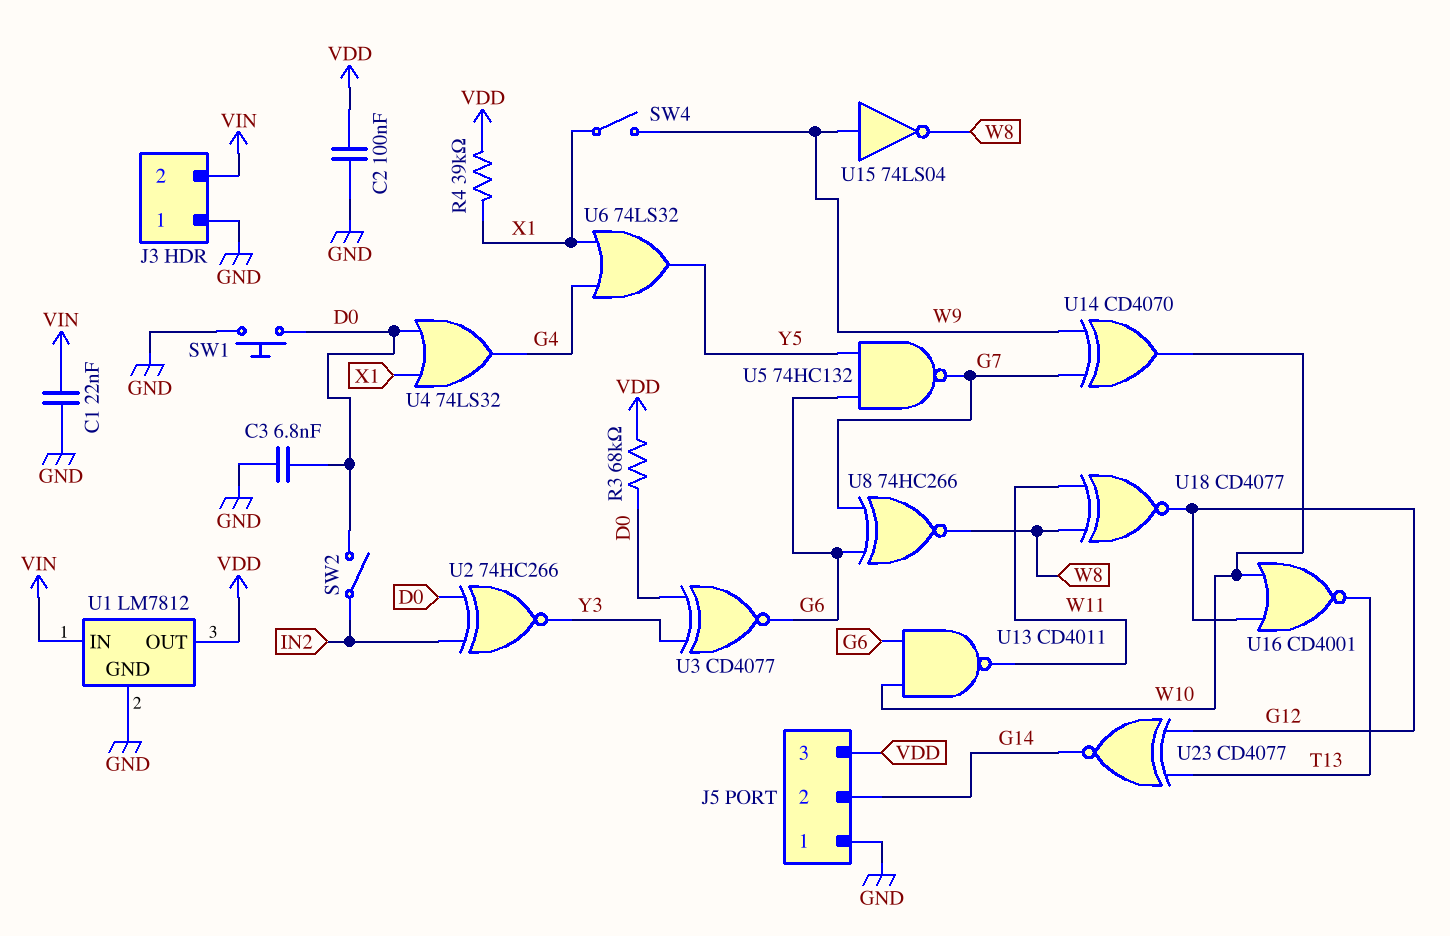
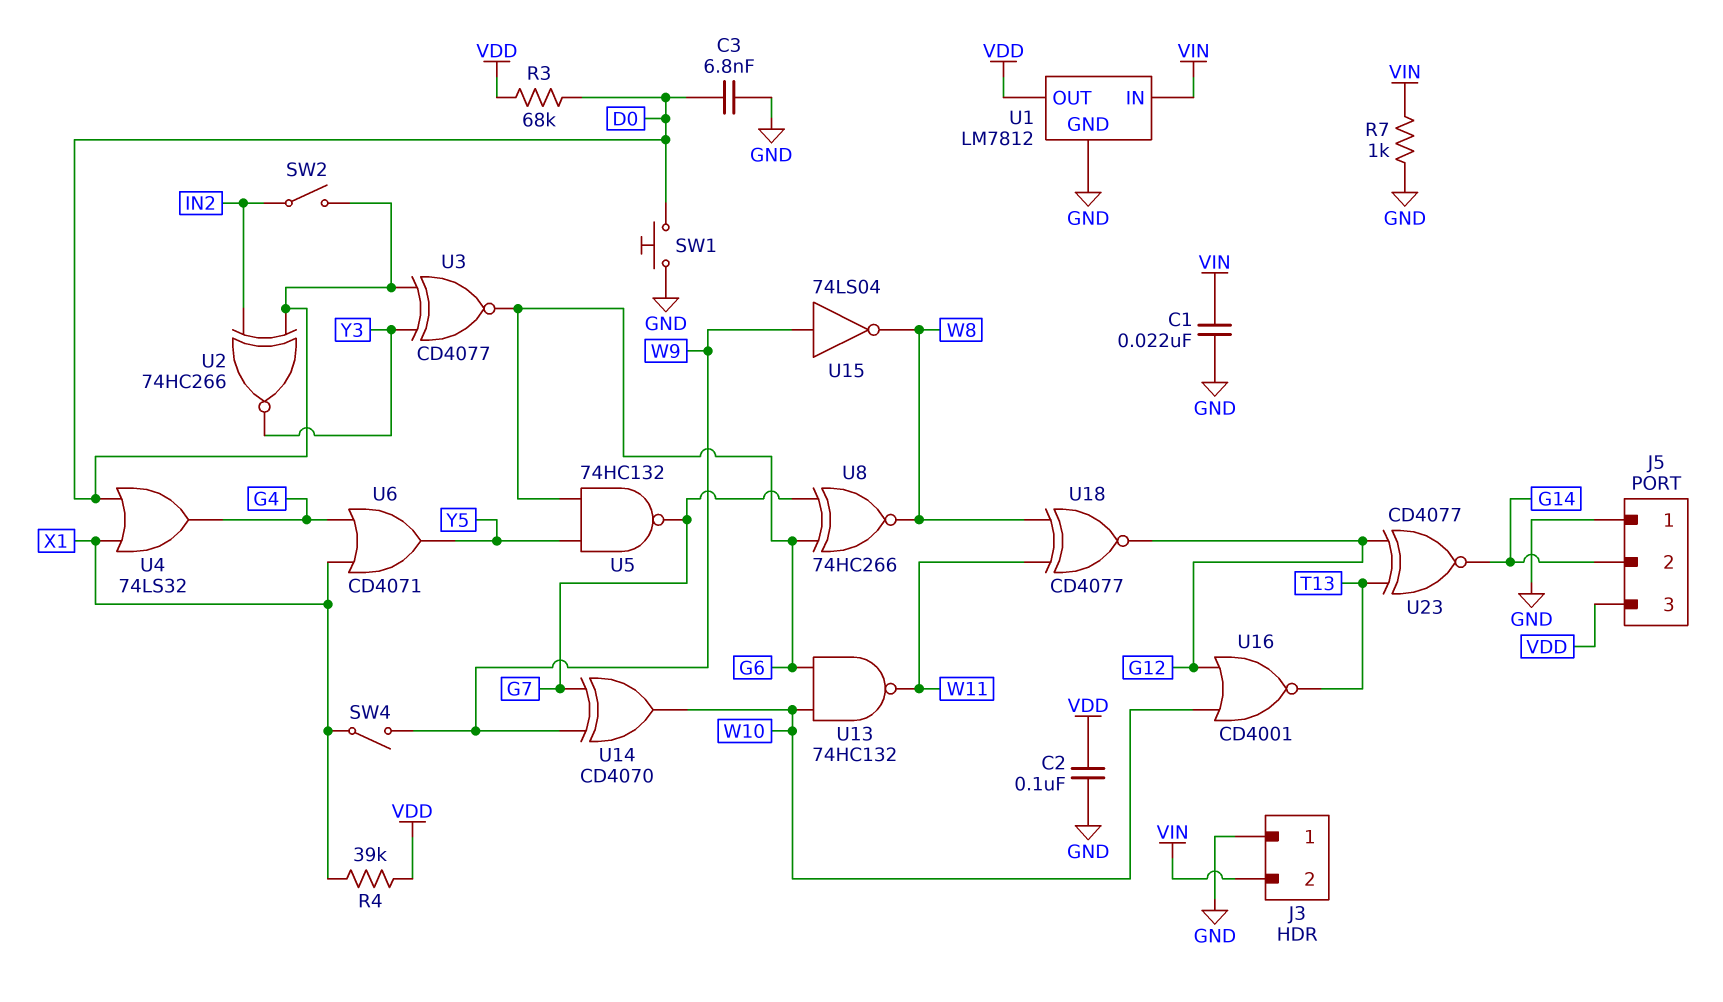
R7: none -> 1k (GND, VIN)
U6: OR 74LS32 (in G4, in X1, out Y5) -> OR CD4071 (in G4, in X1, out Y5)
U13: NAND CD4011 (in G6, in W10, out W11) -> NAND 74HC132 (in G6, in W10, out W11)

